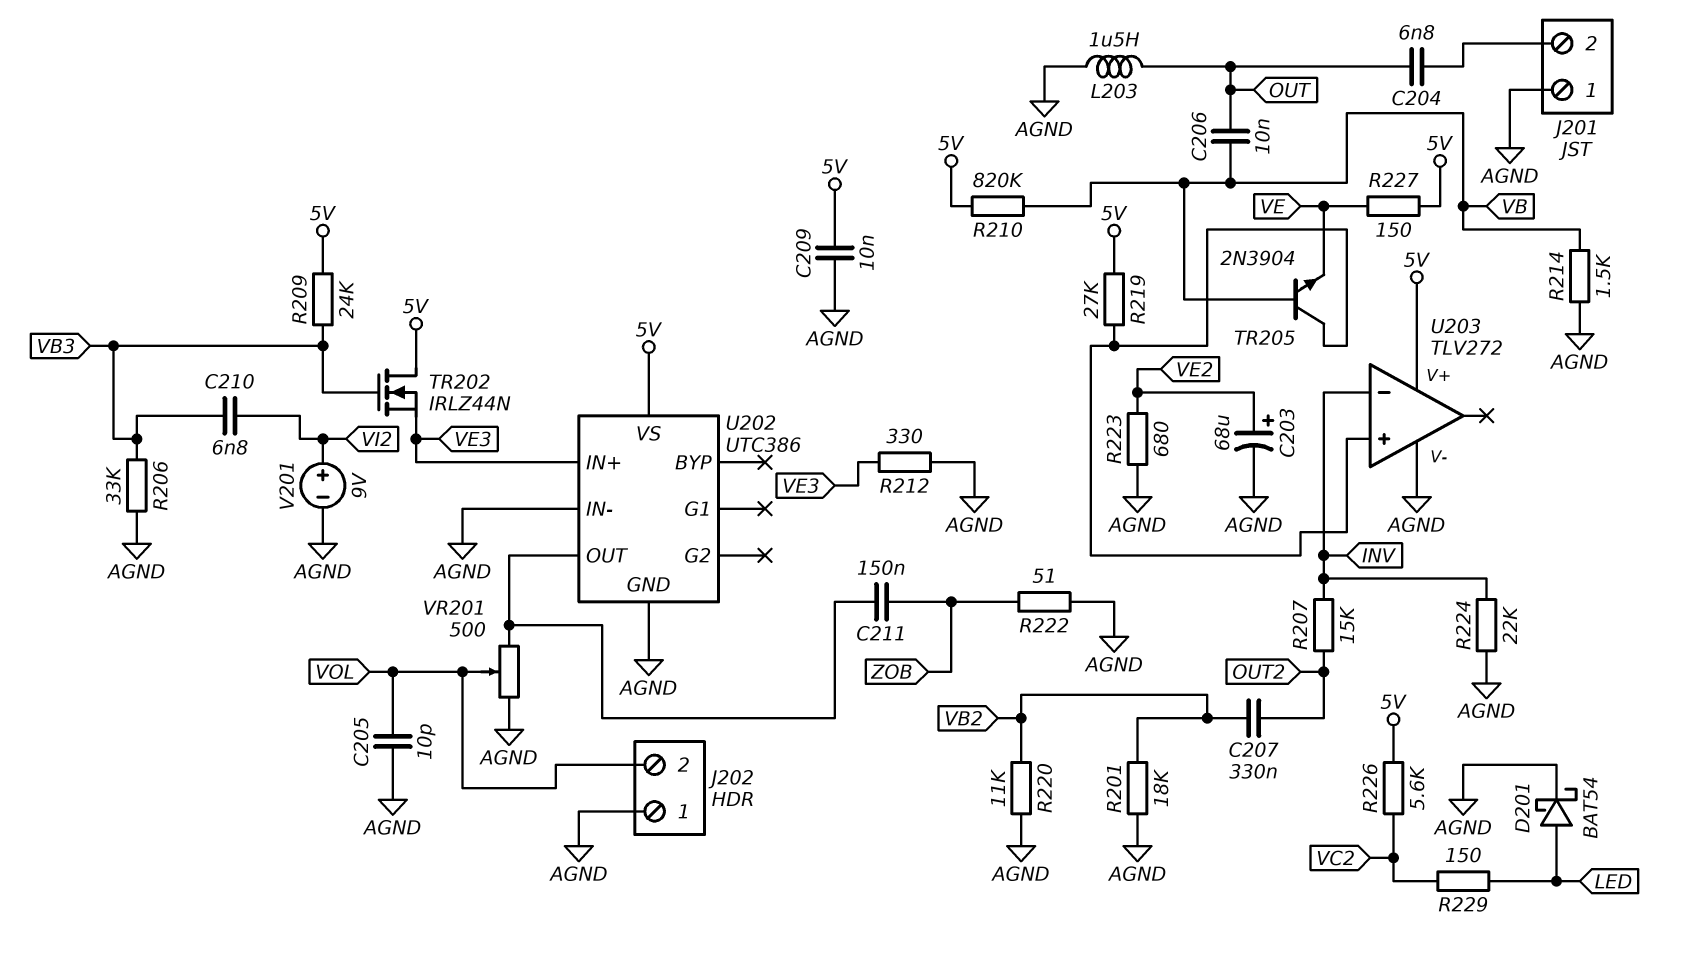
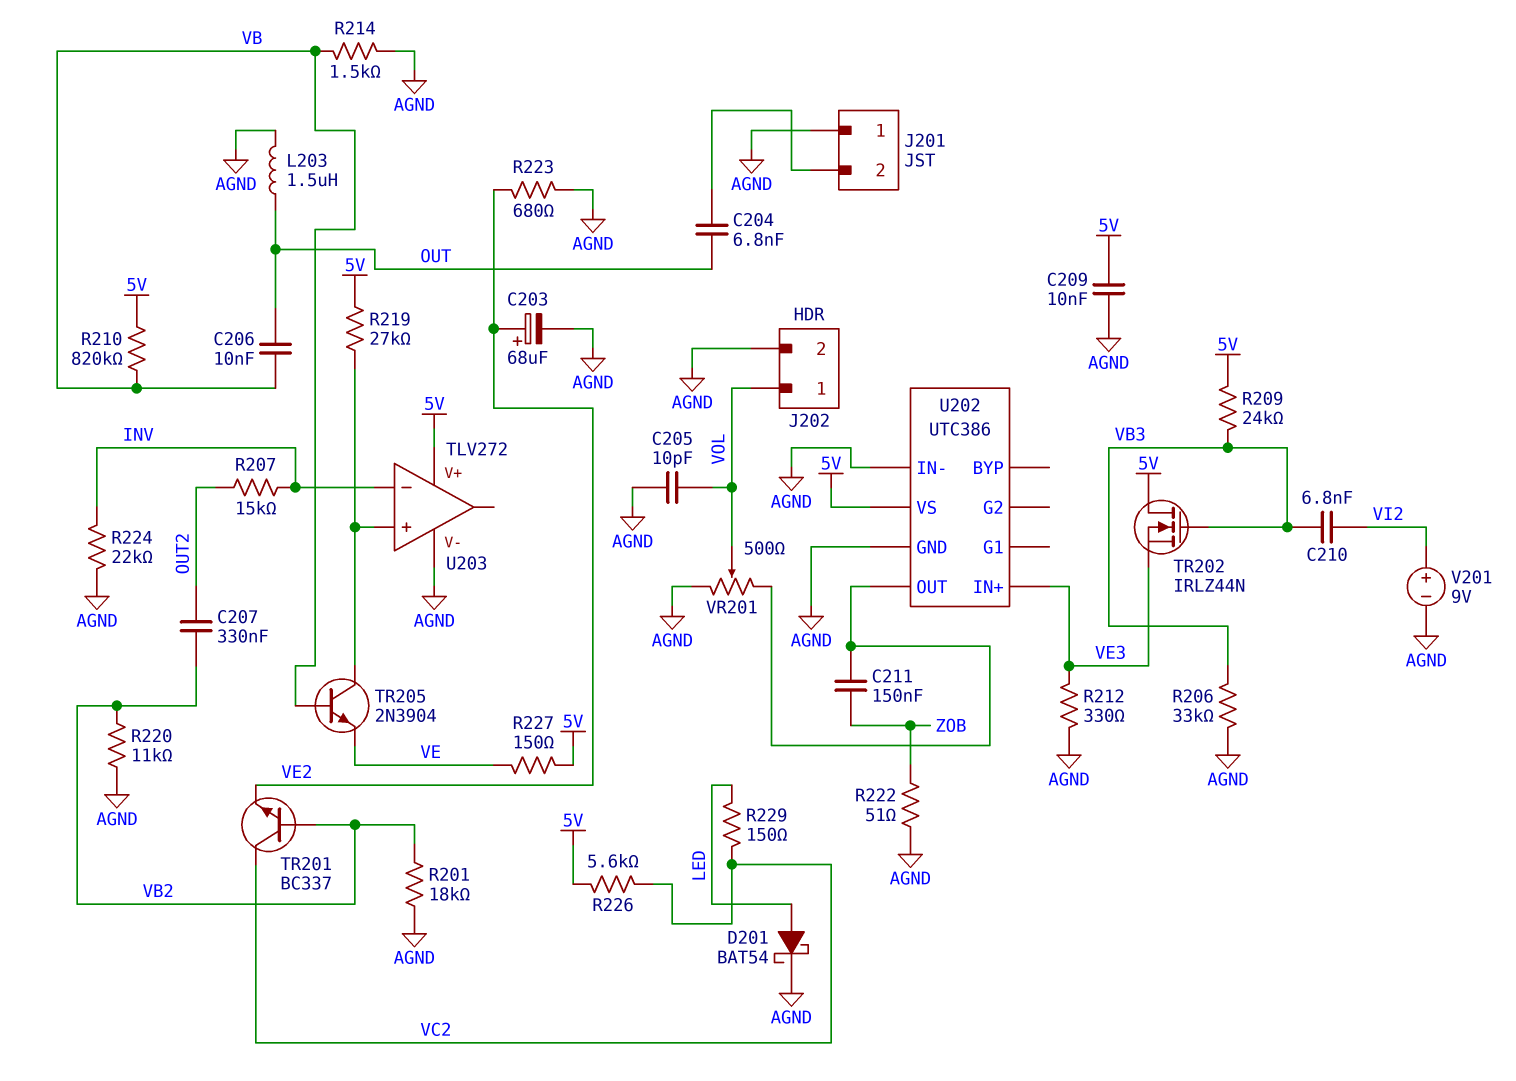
J202 pin 1: AGND -> VOL
J202 pin 2: VOL -> AGND
TR201: none -> NPN BC337 (B VB2, C VC2, E VE2)

